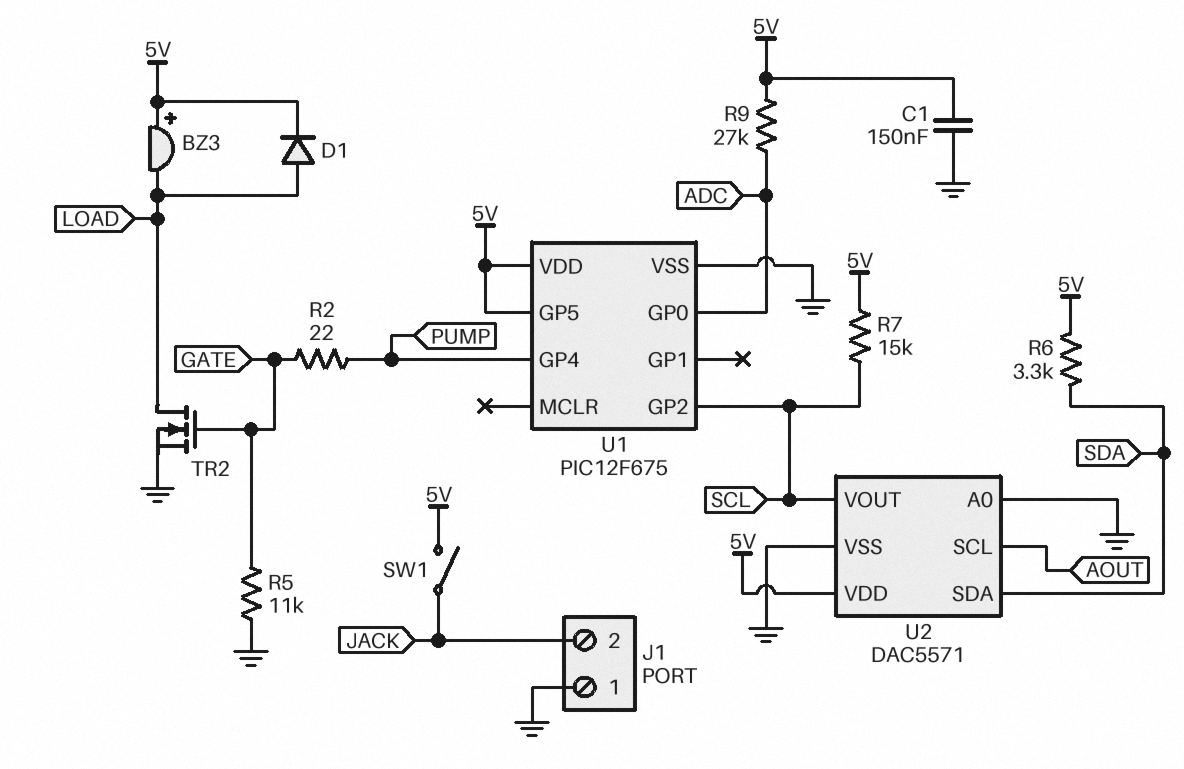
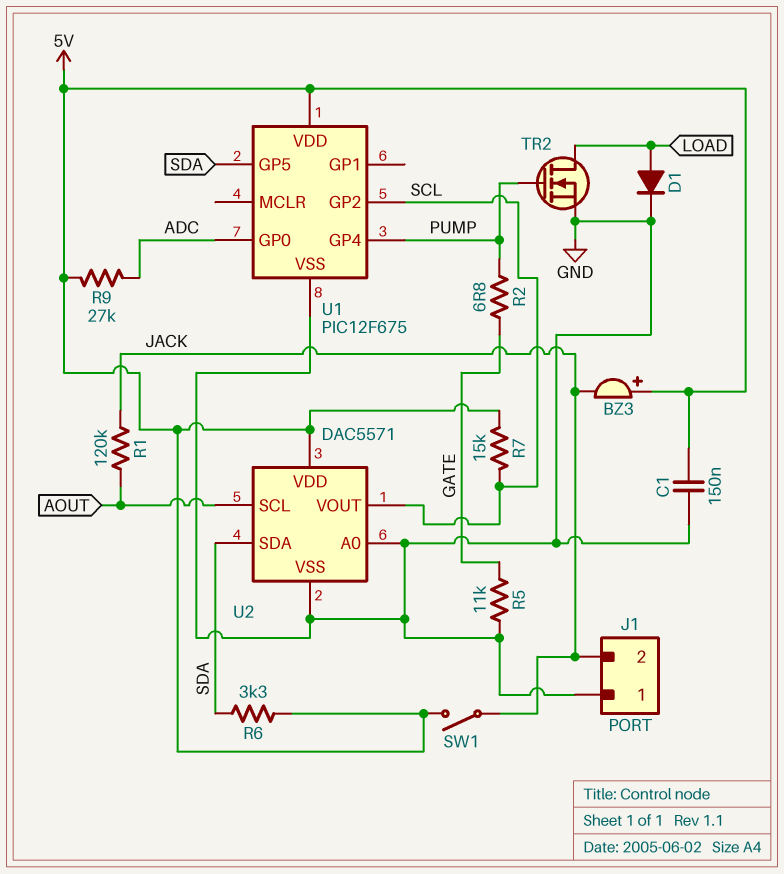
BZ3: buzzer (plus 5V, minus LOAD) -> buzzer (plus 5V, minus JACK)
D1: diode (A LOAD, K 5V) -> diode (A LOAD, K GND)
R1: none -> 120k (AOUT, JACK)
R2: 22 (GATE, PUMP) -> 6.8 (GATE, PUMP)
TR2: NMOS (G GATE, D LOAD, S GND) -> NMOS (G PUMP, D LOAD, S GND)
U1 pin GP5: 5V -> SDA

